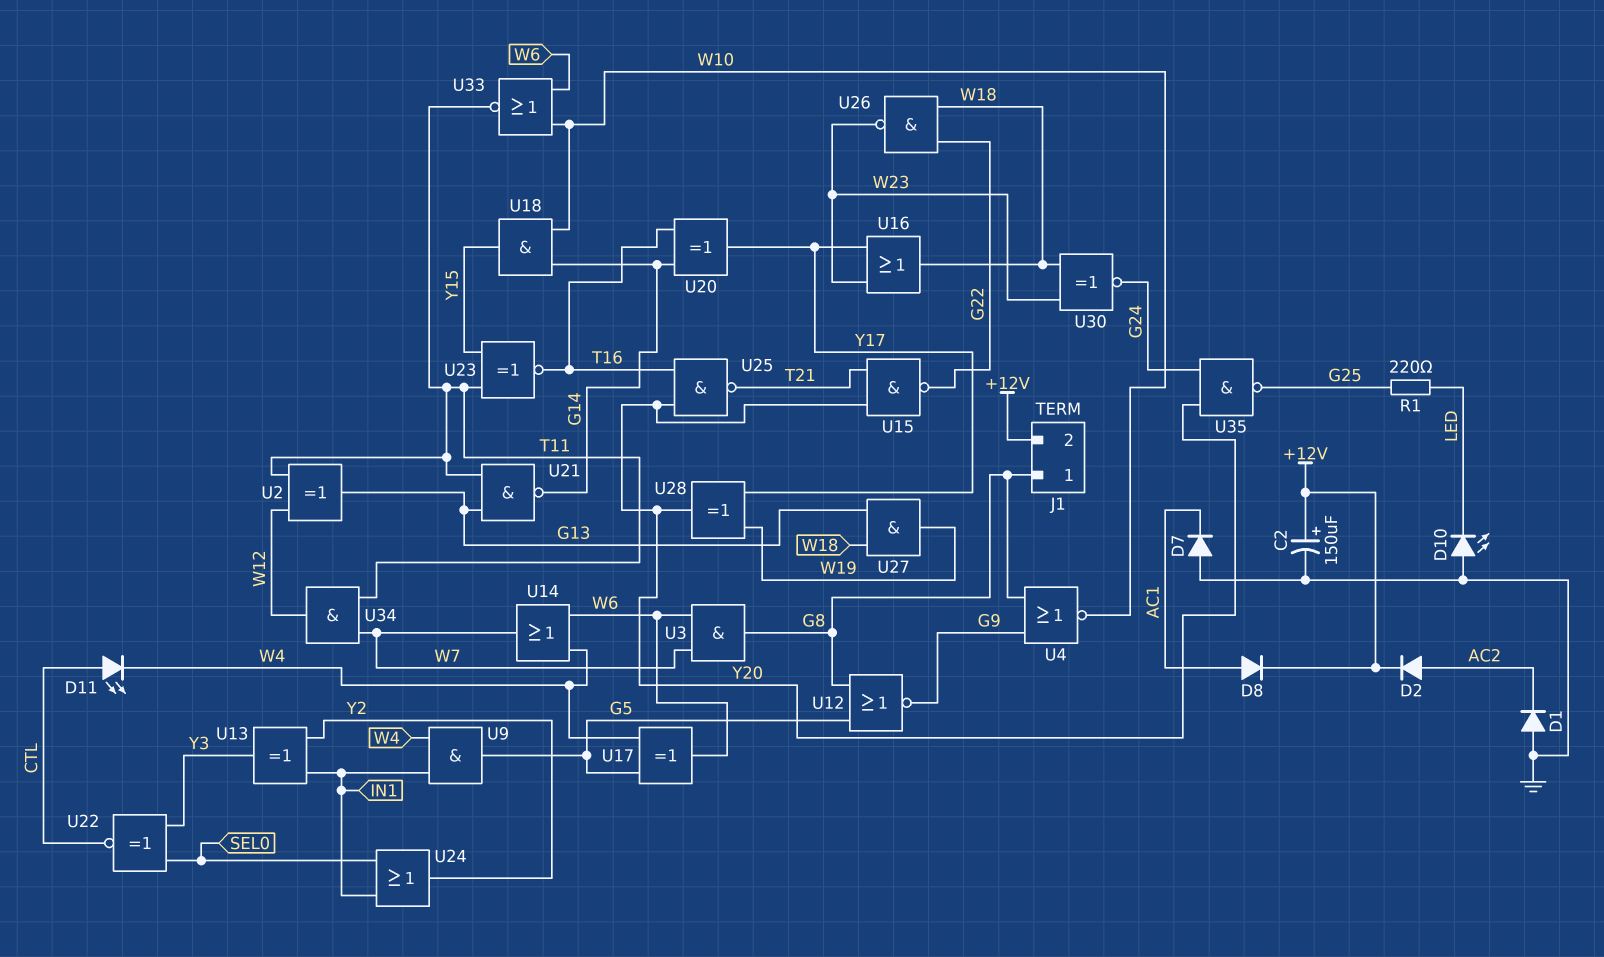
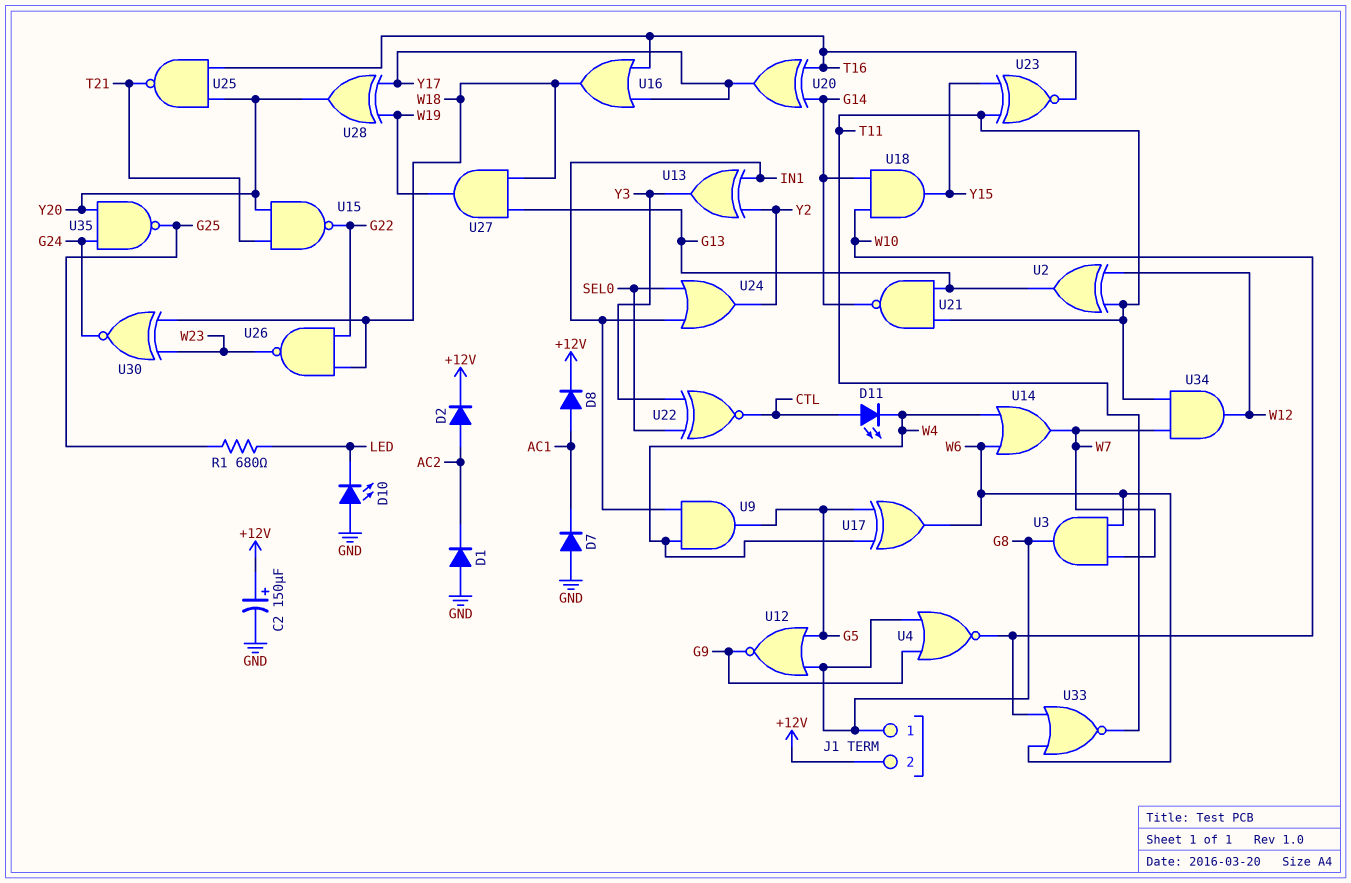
R1: 220 (G25, LED) -> 680 (G25, LED)
U16: OR (in W23, in Y17, out W18) -> OR (in T16, in Y17, out W18)

